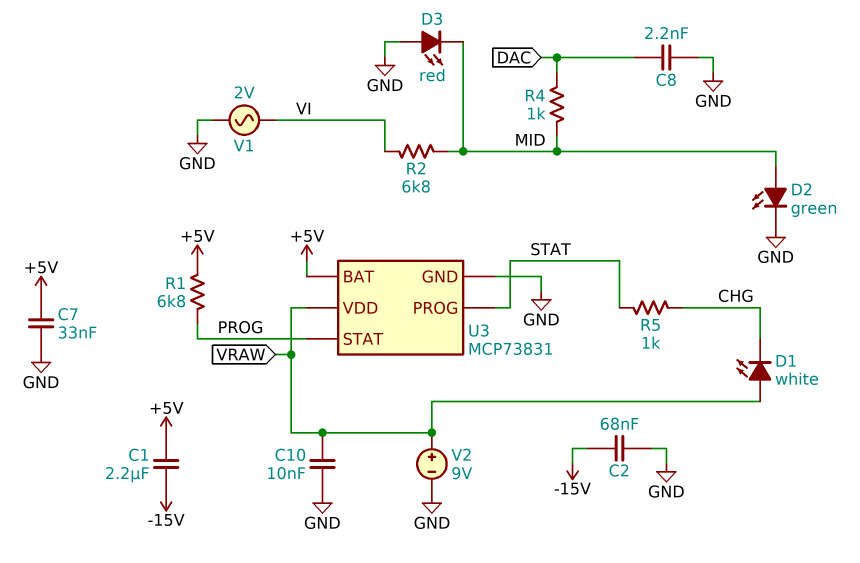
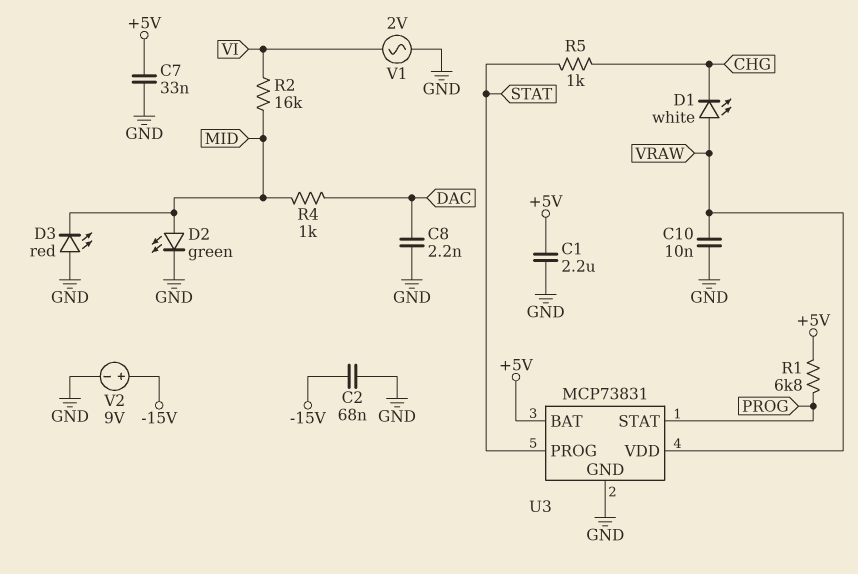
C1: 2.2uF (+5V, -15V) -> 2.2uF (+5V, GND)
R2: 6.8k (MID, VI) -> 16k (MID, VI)
V2: 9V (plus VRAW, minus GND) -> 9V (plus -15V, minus GND)

